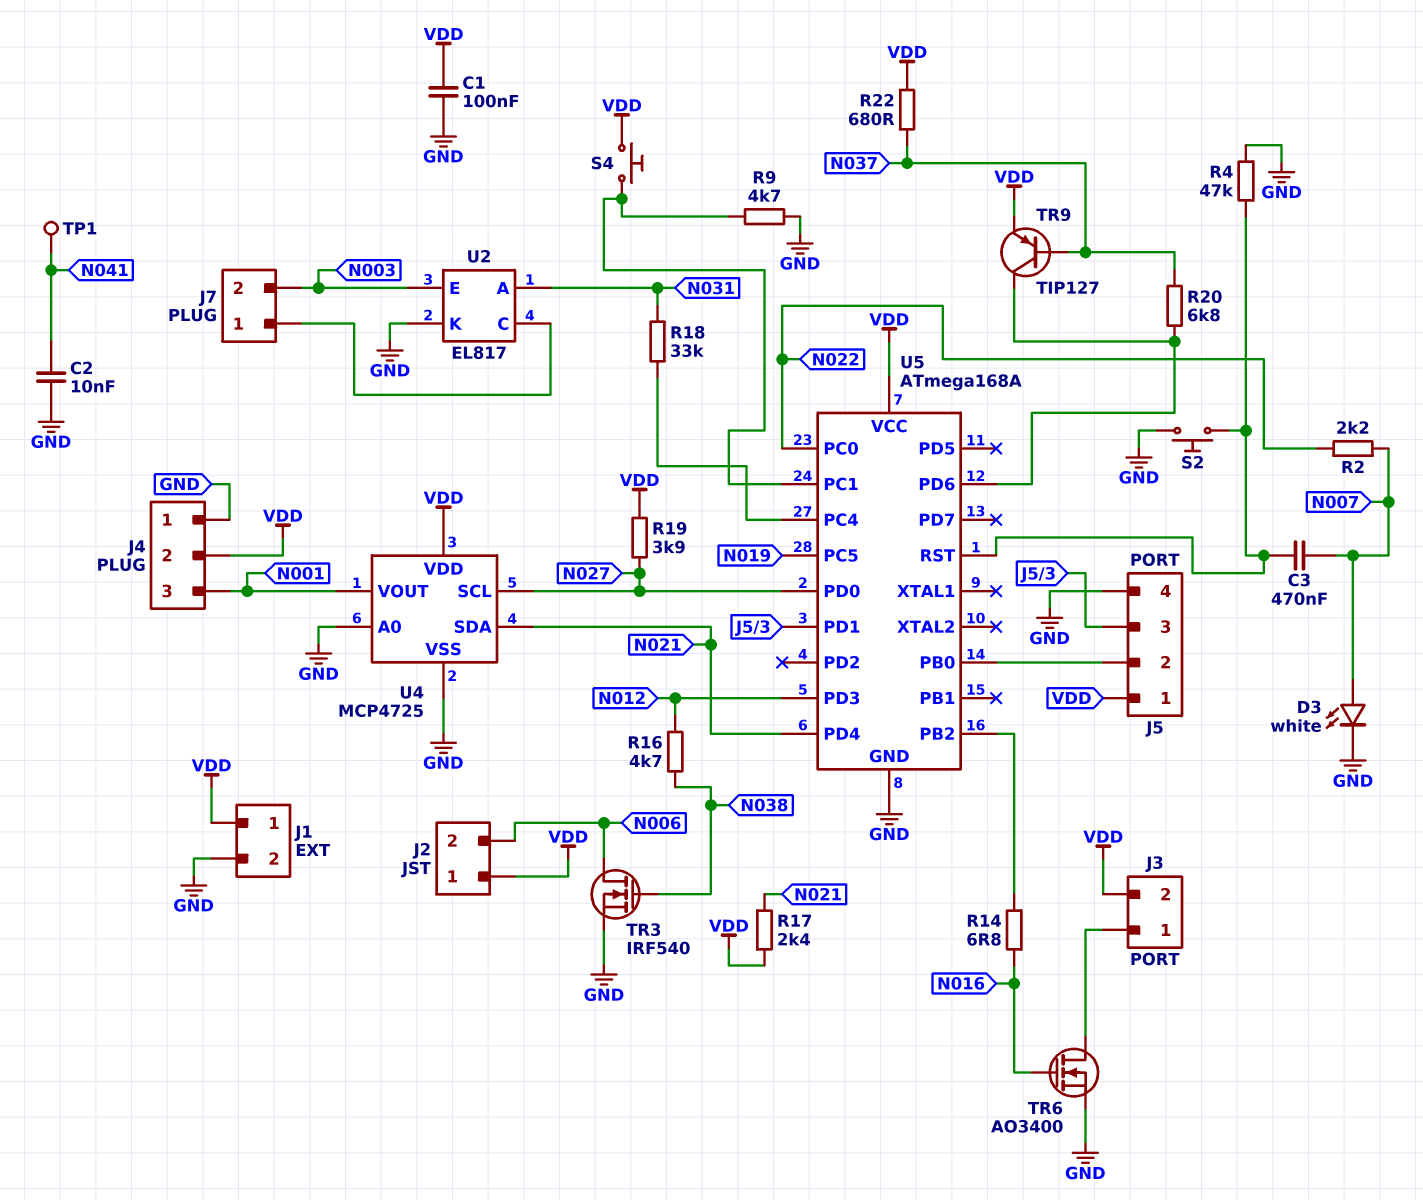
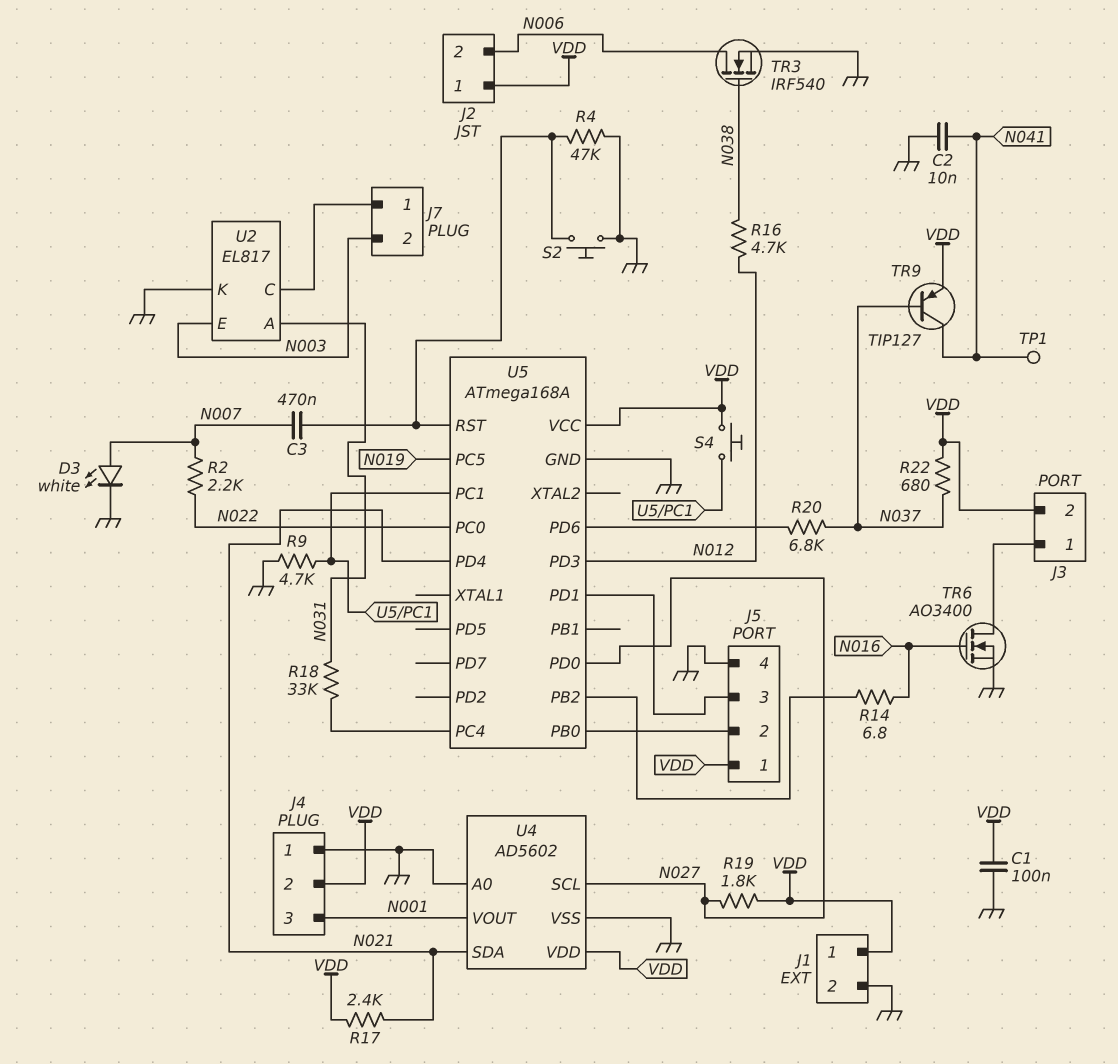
R19: 3.9k (N027, VDD) -> 1.8k (N027, VDD)
TR9: PNP TIP127 (B N037, C U5/PD6, E VDD) -> PNP TIP127 (B N037, C N041, E VDD)
U4: MCP4725 -> AD5602

